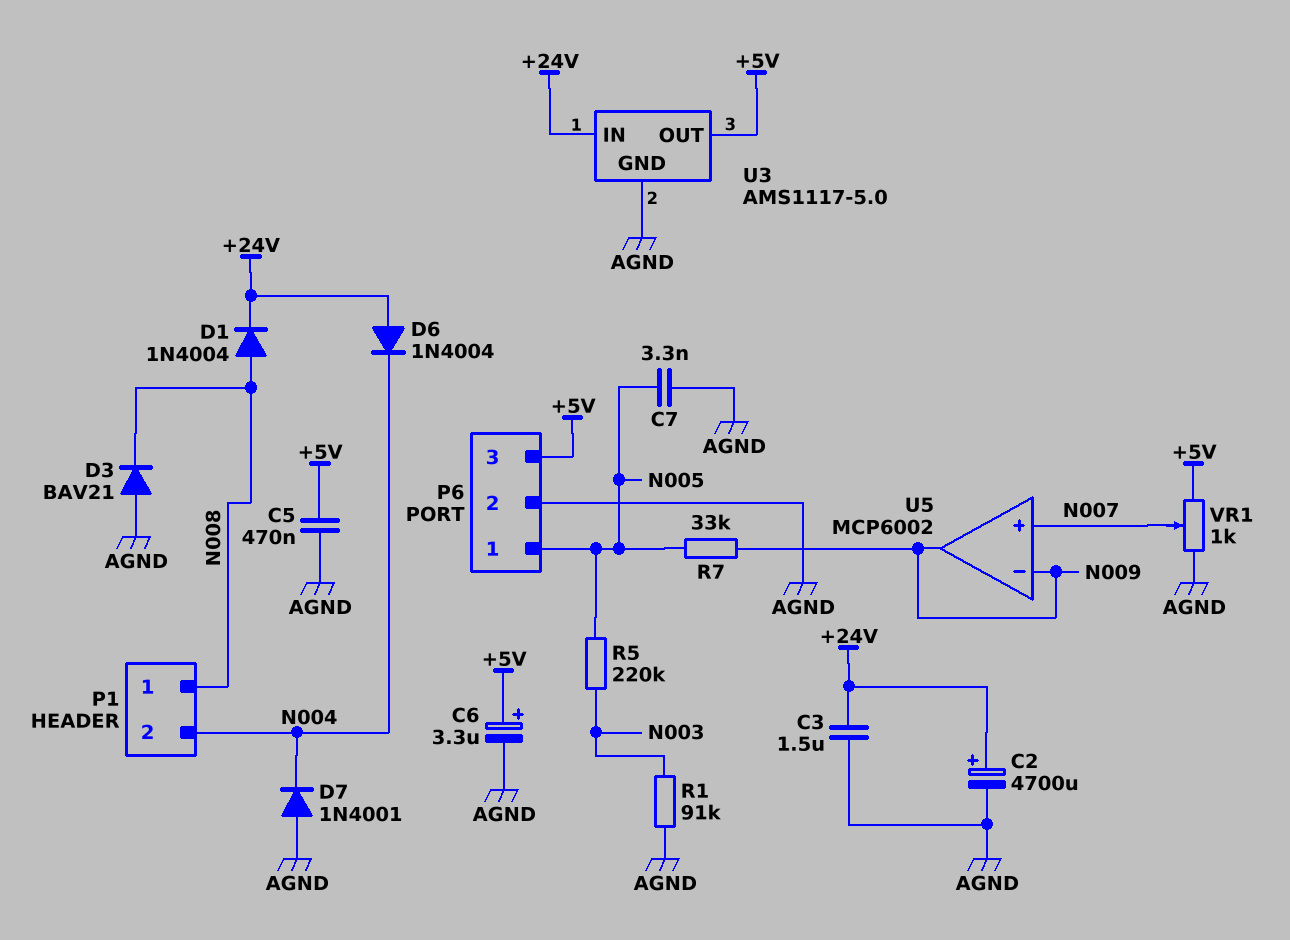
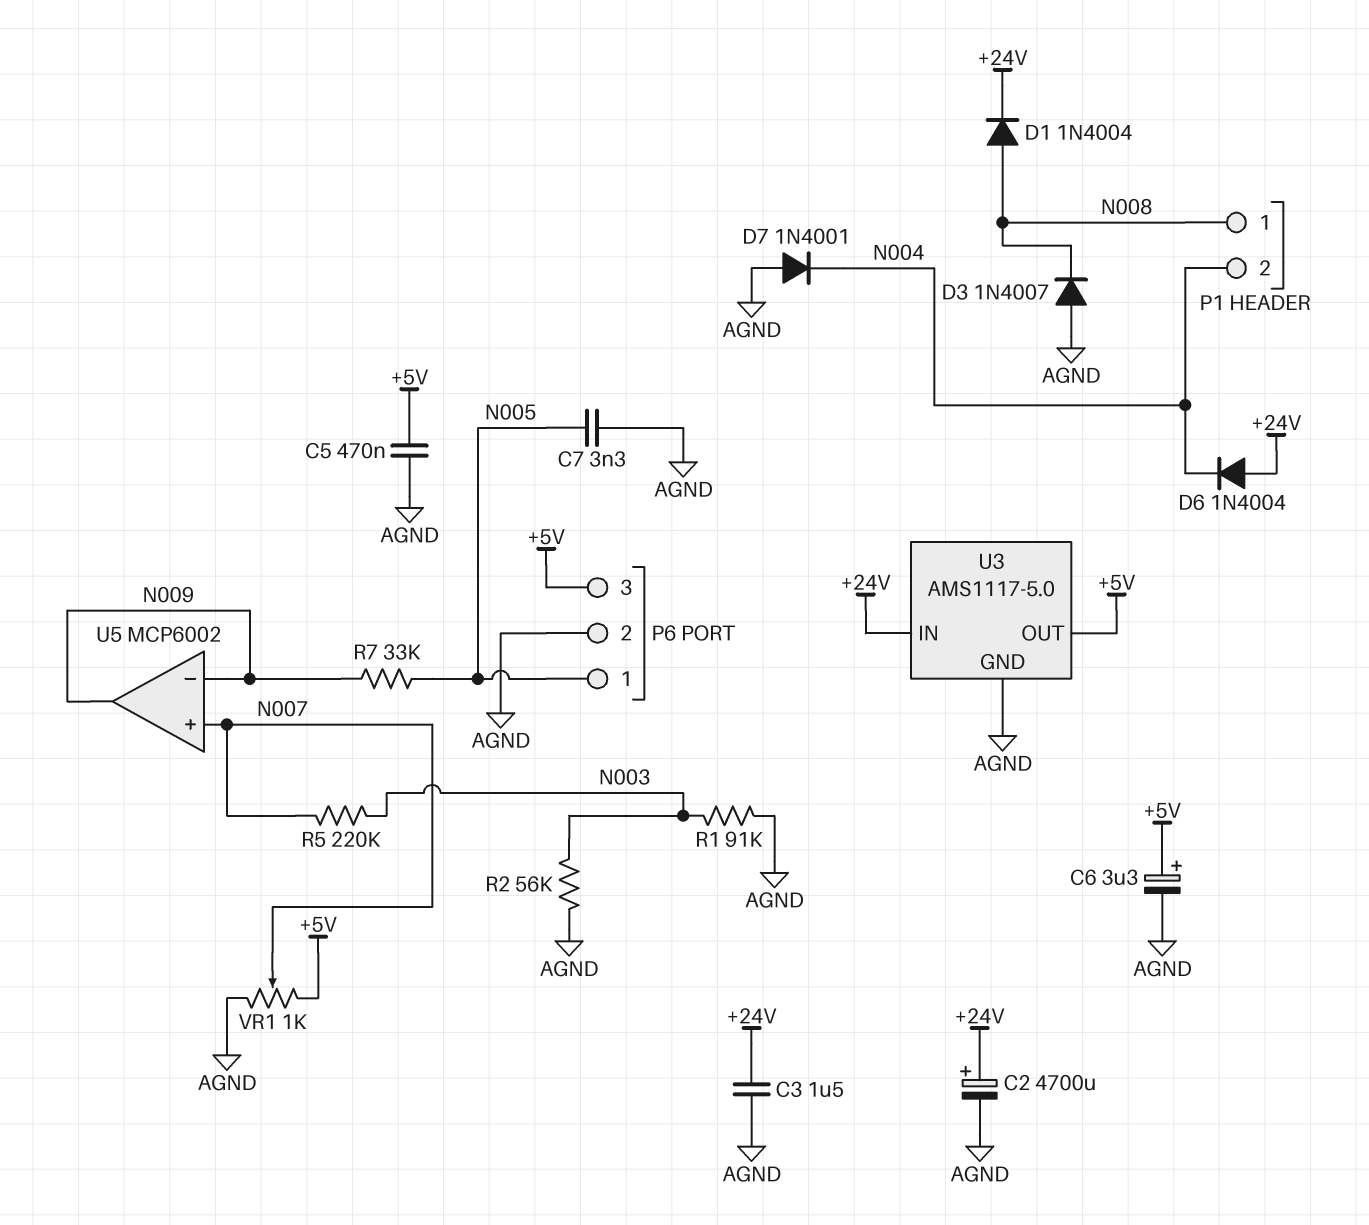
D3: diode BAV21 (A AGND, K N008) -> diode 1N4007 (A AGND, K N008)
R2: none -> 56k (AGND, N003)
R5: 220k (N003, N005) -> 220k (N003, N007)

